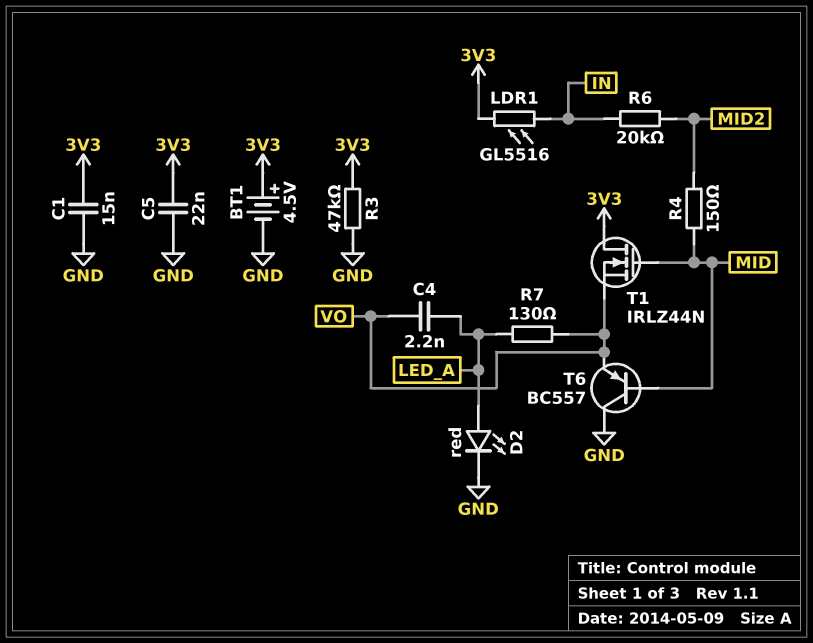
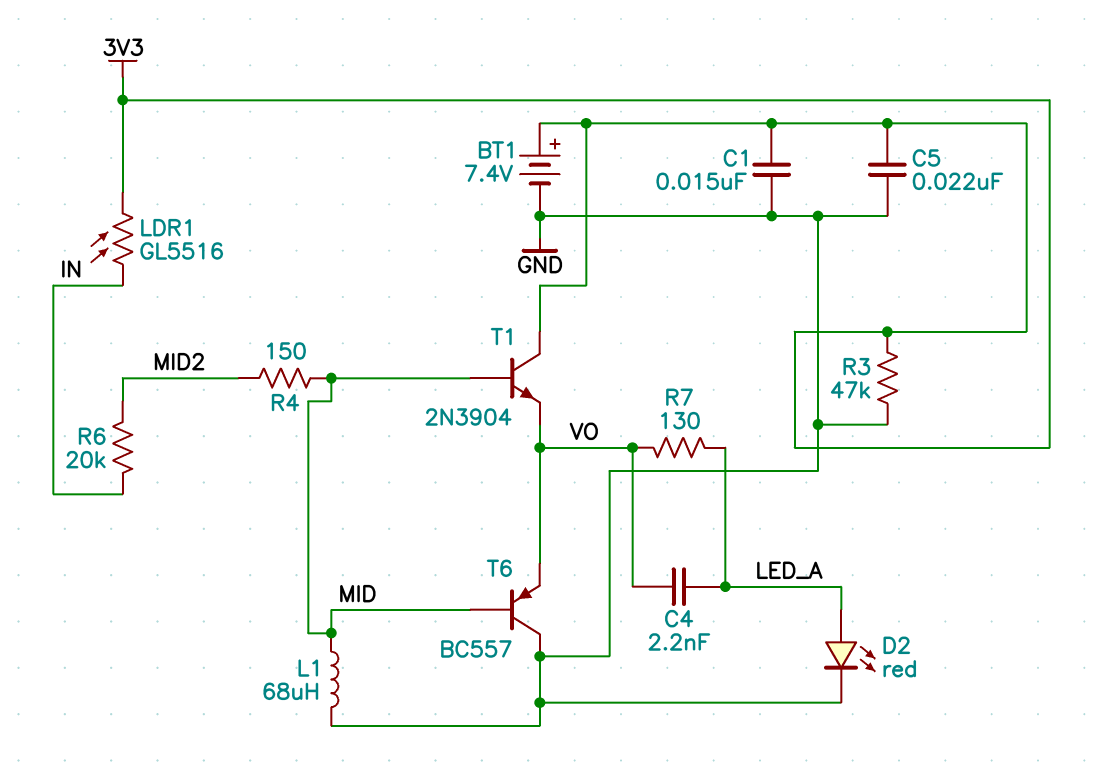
BT1: 4.5V (plus 3V3, minus GND) -> 7.4V (plus 3V3, minus GND)
L1: none -> 68uH (GND, MID)
T1: NMOS IRLZ44N (G MID, D 3V3, S VO) -> NPN 2N3904 (B MID, C 3V3, E VO)

